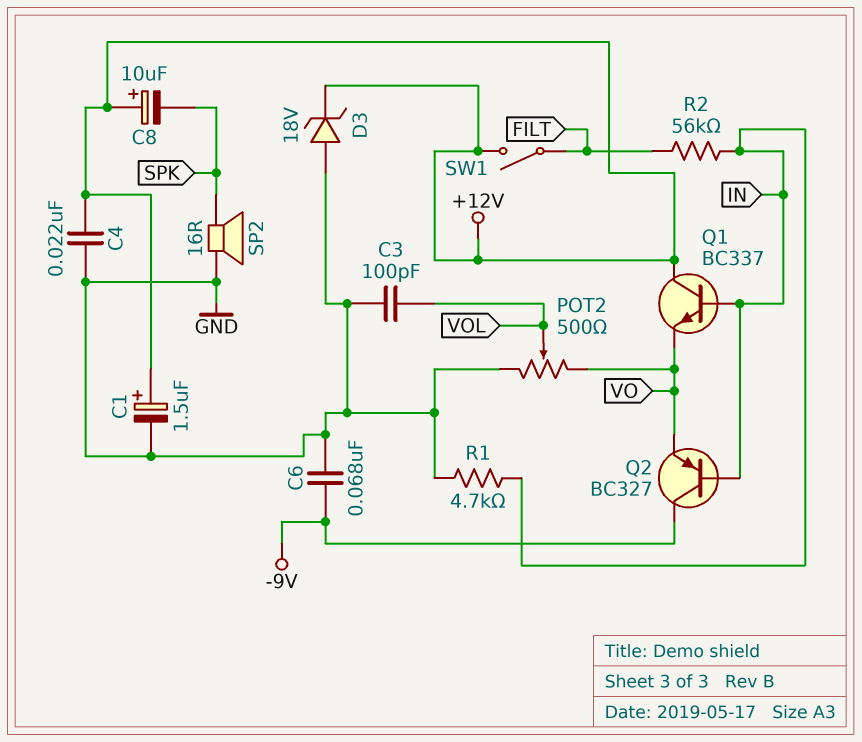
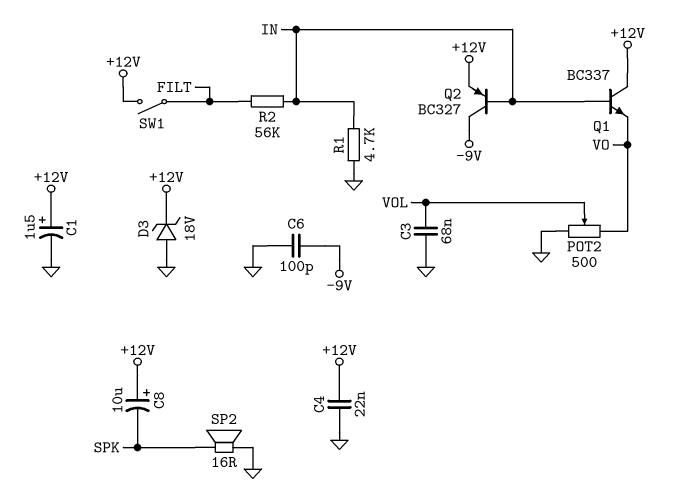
C3: 100pF (GND, VOL) -> 68nF (GND, VOL)
C6: 68nF (-9V, GND) -> 100pF (-9V, GND)
Q2: PNP BC327 (B IN, C -9V, E VO) -> PNP BC327 (B IN, C -9V, E +12V)

